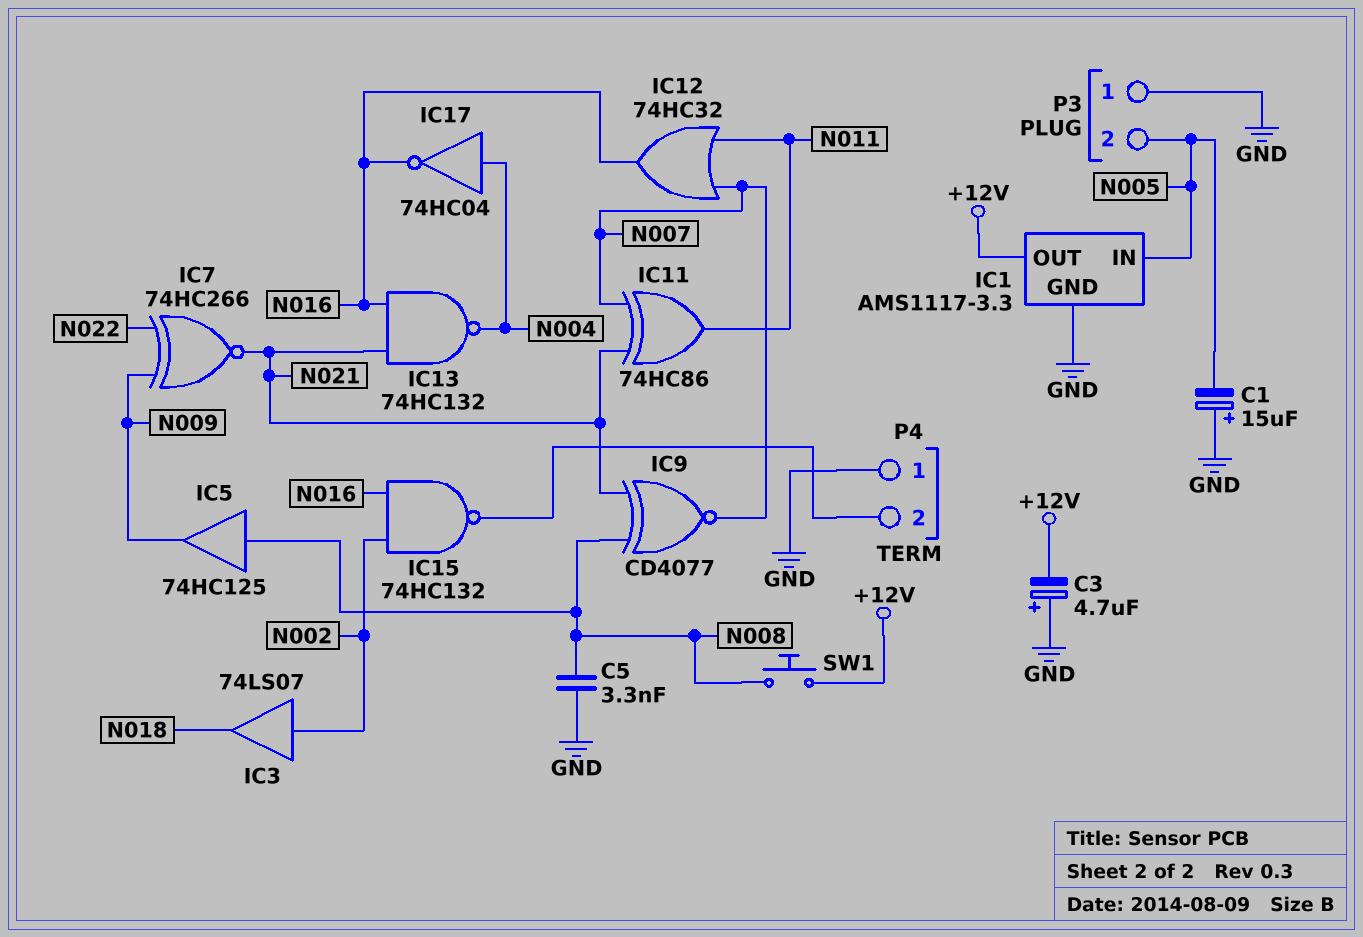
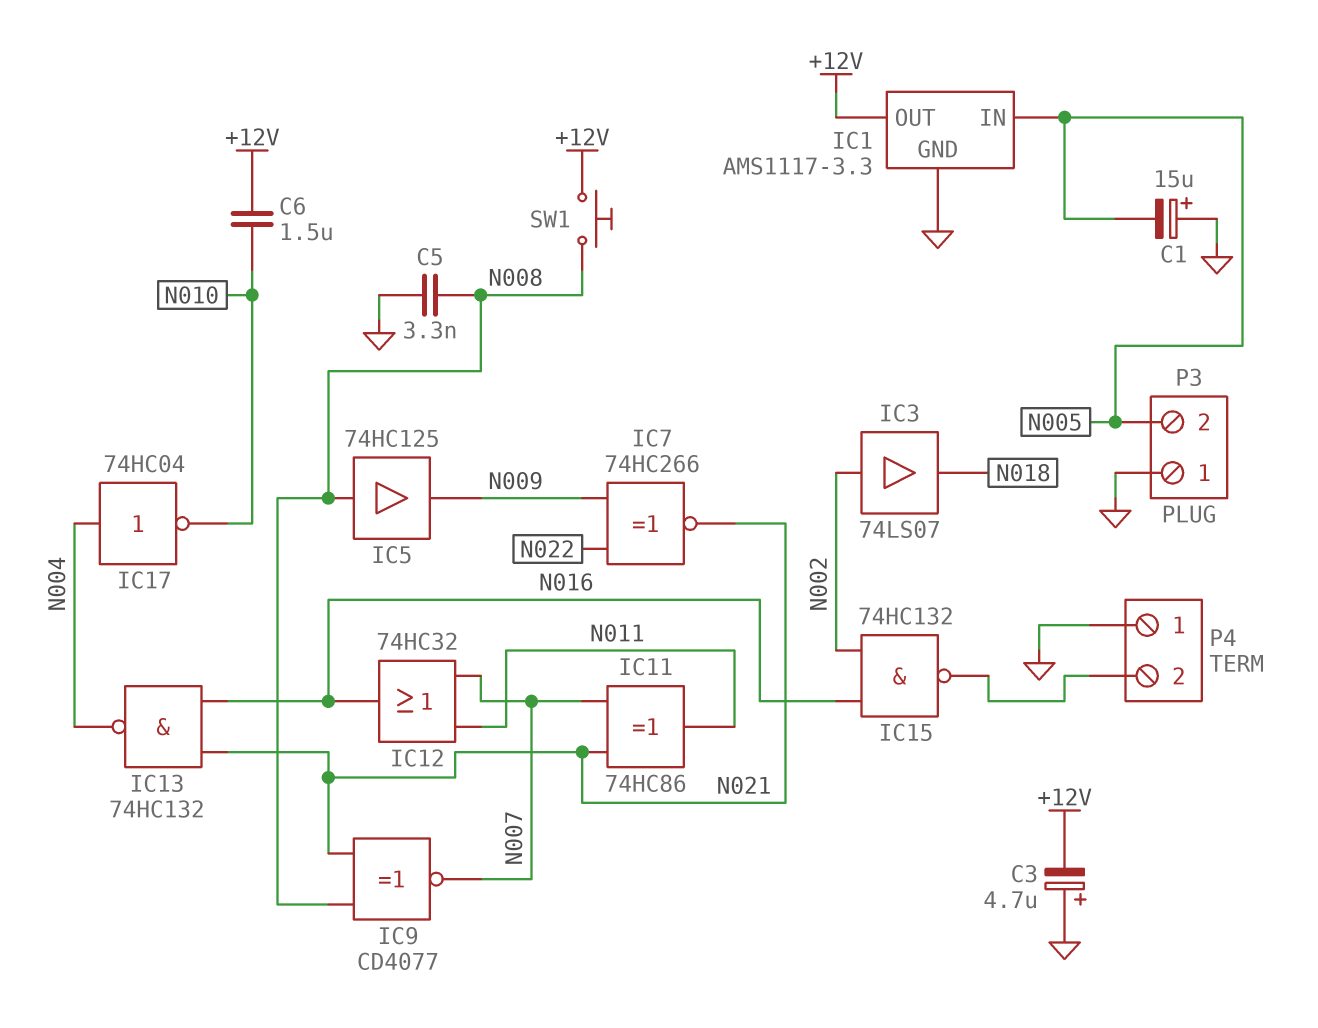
C6: none -> 1.5uF (+12V, N010)
IC17: NOT 74HC04 (in N004, out N016) -> NOT 74HC04 (in N004, out N010)

